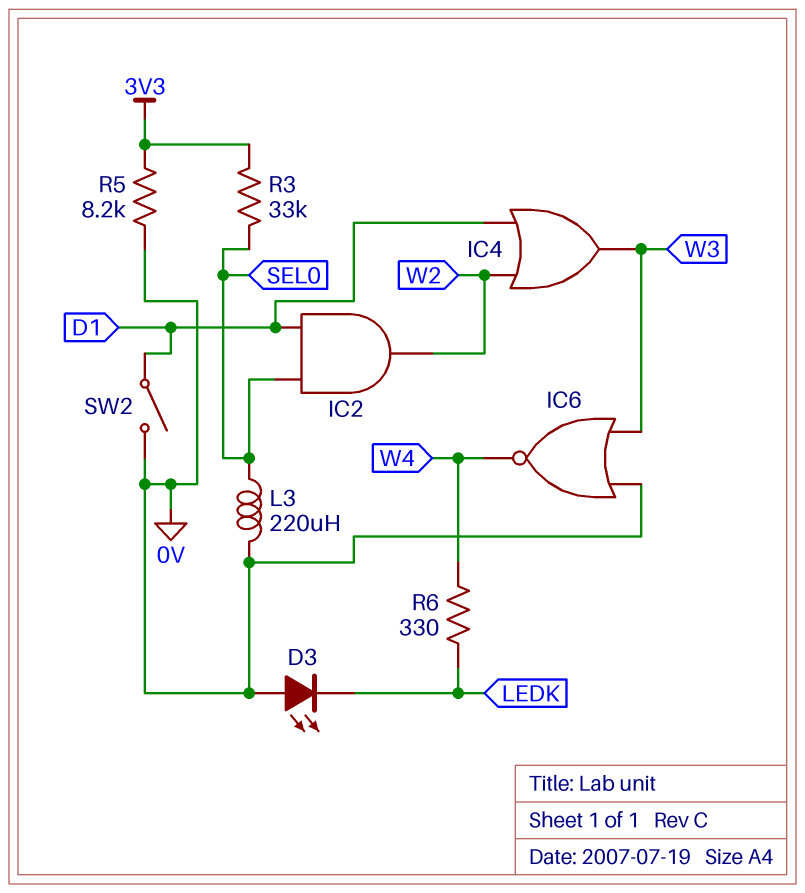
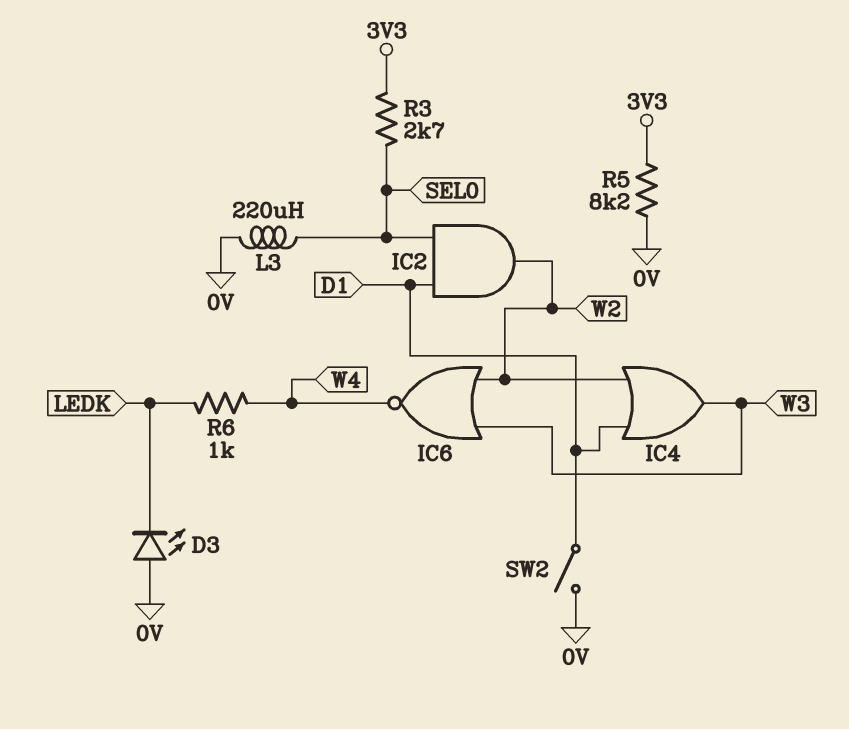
IC6: NOR (in 0V, in W3, out W4) -> NOR (in W2, in W3, out W4)
R3: 33k (3V3, SEL0) -> 2.7k (3V3, SEL0)
R6: 330 (LEDK, W4) -> 1k (LEDK, W4)

